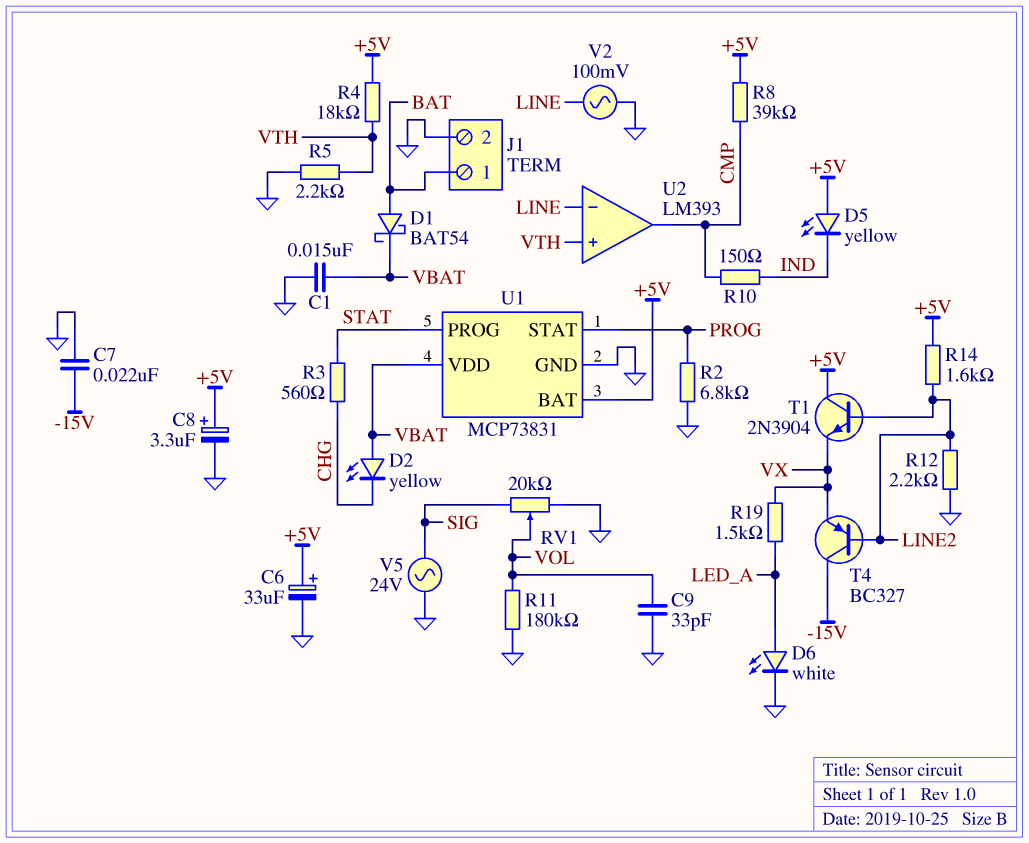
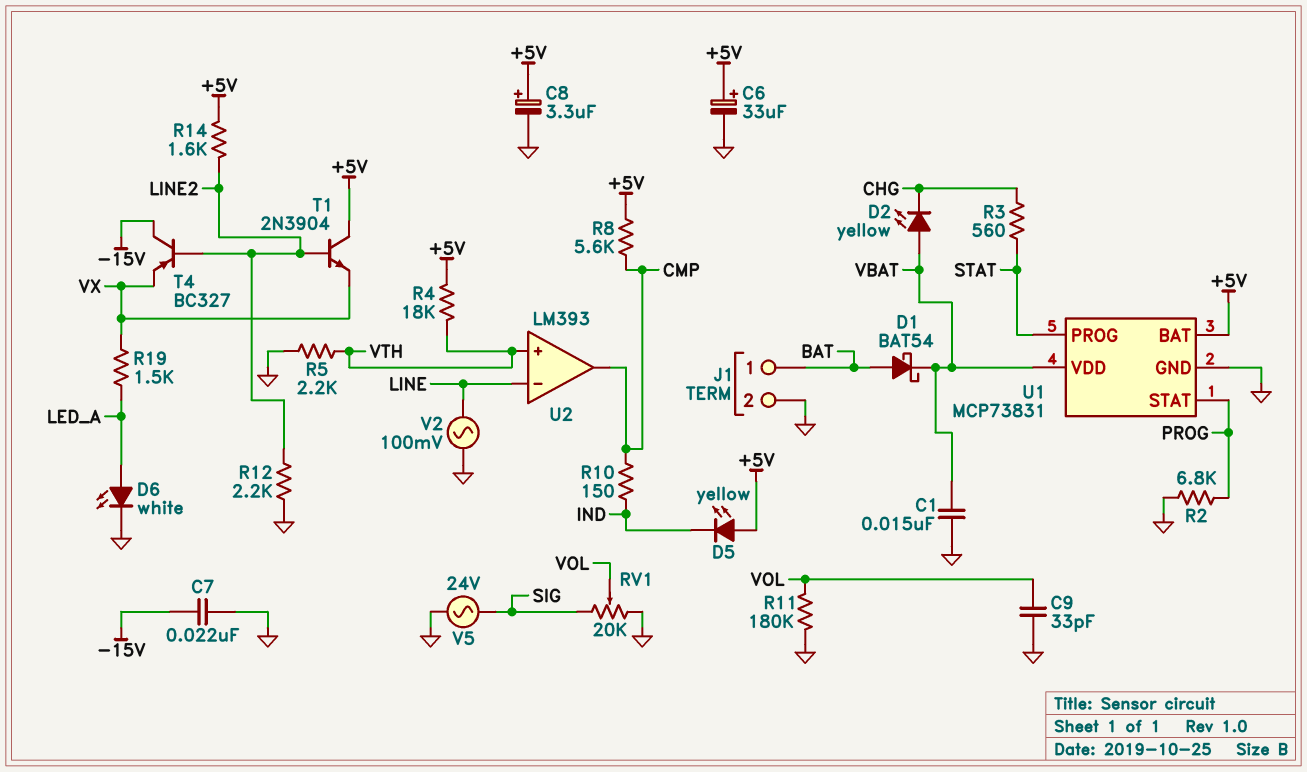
R8: 39k (+5V, CMP) -> 5.6k (+5V, CMP)

